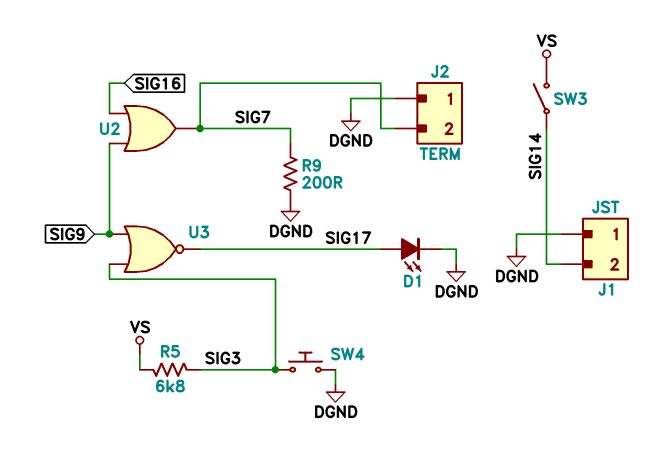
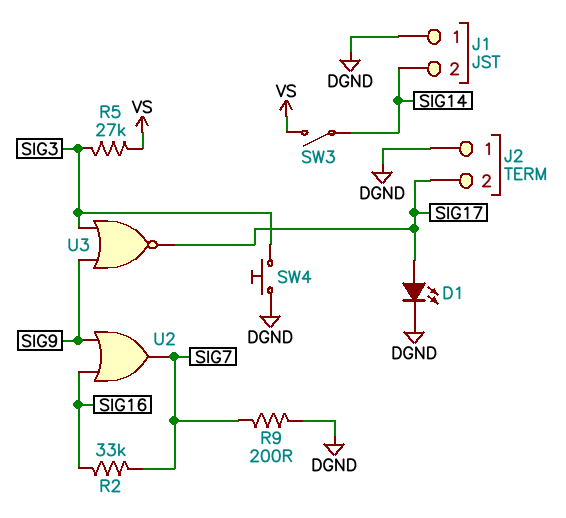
J2 pin 2: SIG7 -> SIG17
R2: none -> 33k (SIG7, SIG16)
R5: 6.8k (SIG3, VS) -> 27k (SIG3, VS)

